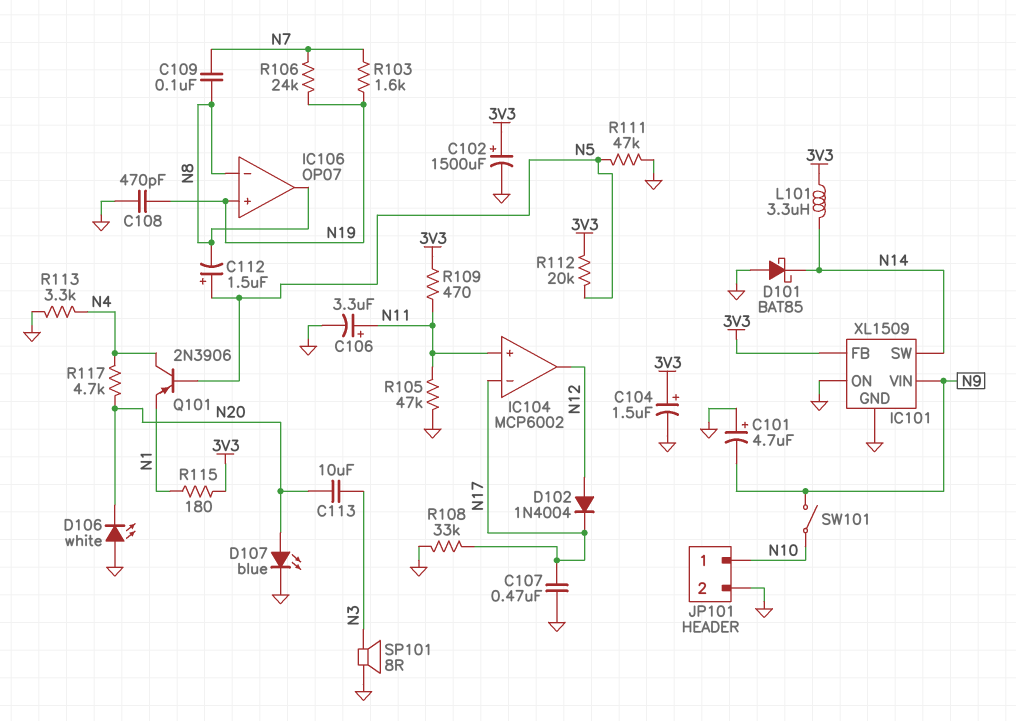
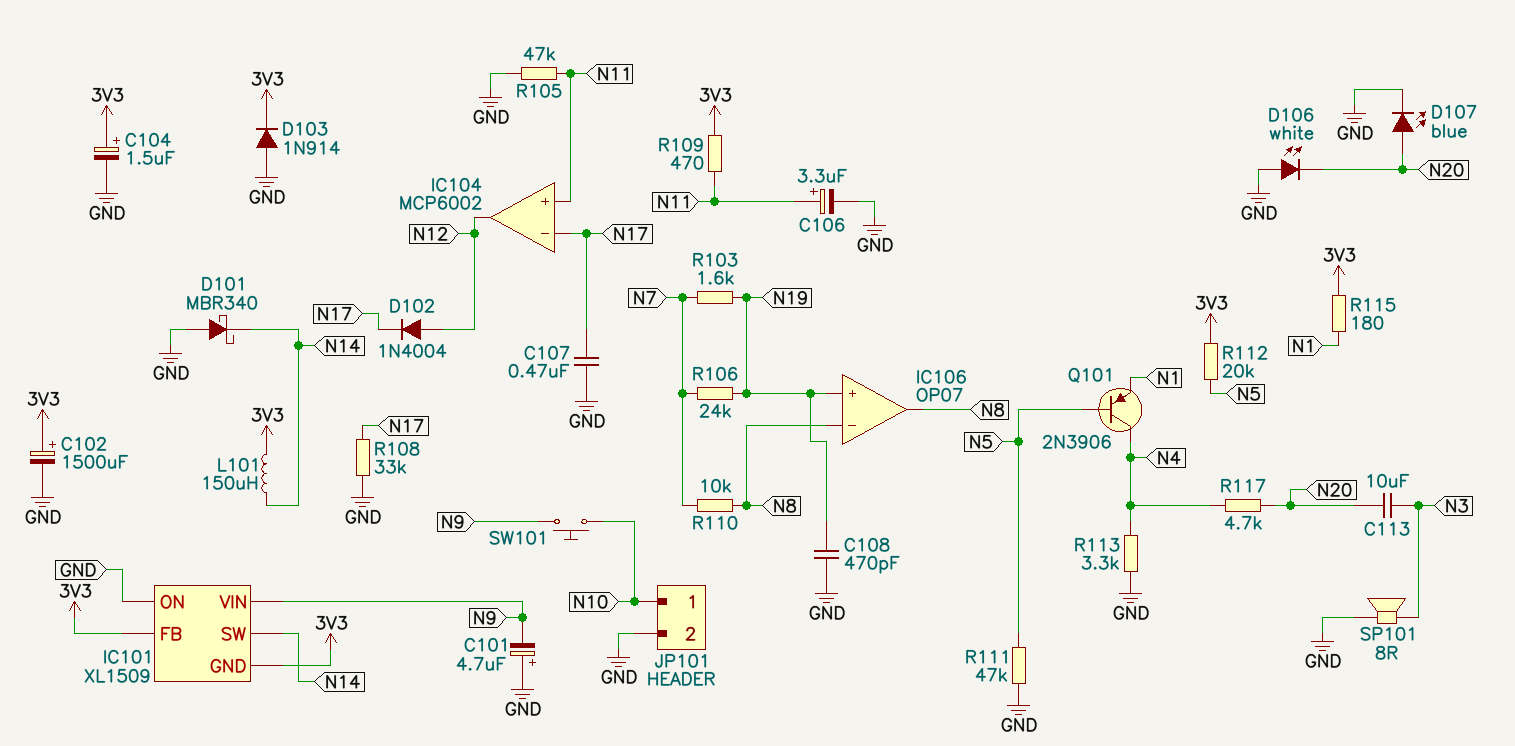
C109: 100nF (N7, N8) -> none
C112: 1.5uF (plus N5, minus N8) -> none
D101: schottky BAT85 (A GND, K N14) -> schottky MBR340 (A GND, K N14)
D103: none -> diode 1N914 (A GND, K 3V3)
IC101 pin GND: GND -> 3V3
L101: 3.3uH (3V3, N14) -> 150uH (3V3, N14)
R110: none -> 10k (N7, N8)
SW101: switch (N9, N10) -> button (N9, N10)

